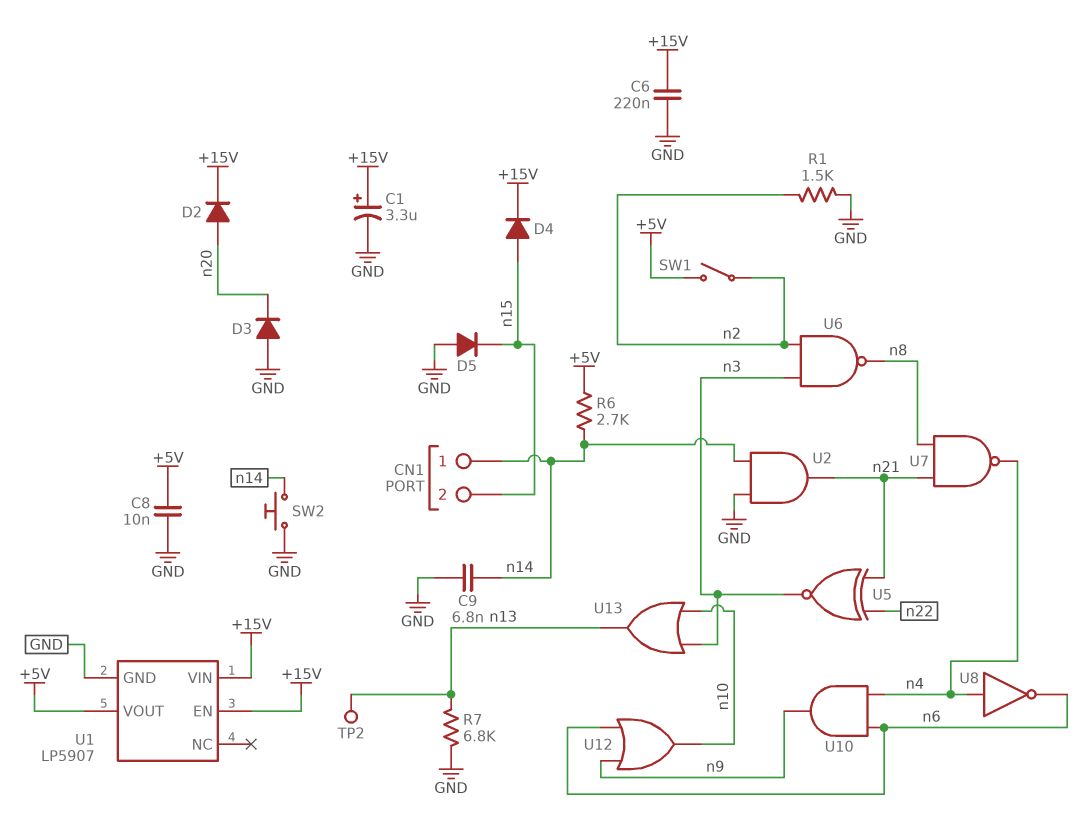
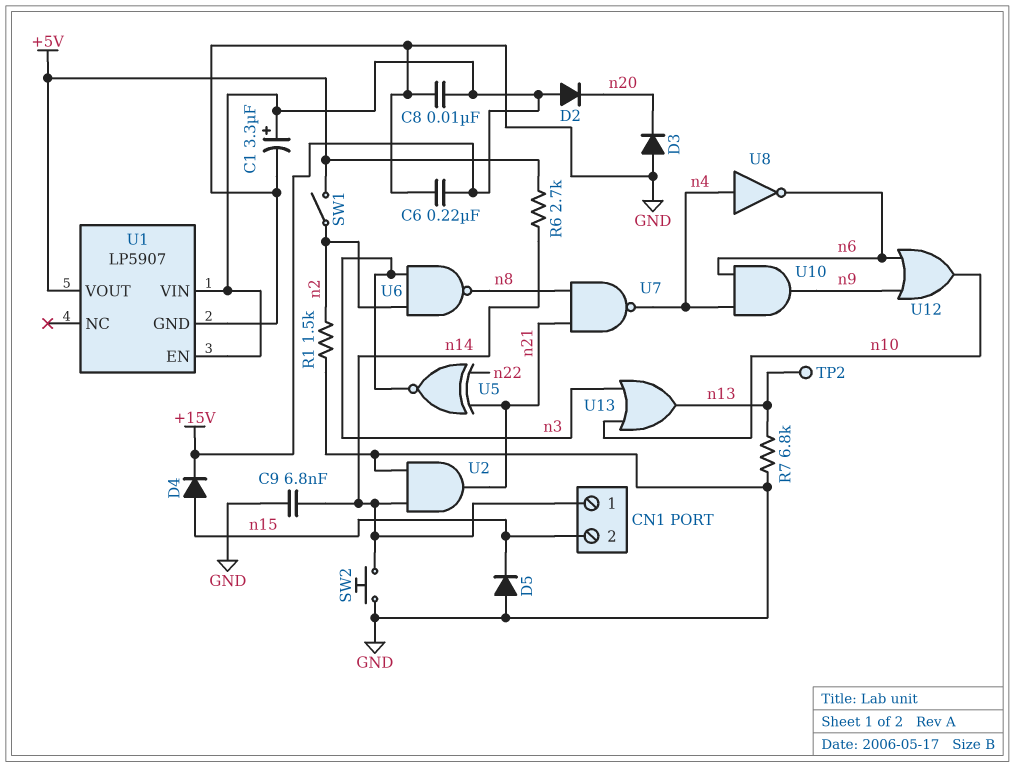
C8: 10nF (+5V, GND) -> 10nF (+15V, GND)
D2: diode (A n20, K +15V) -> diode (A +15V, K n20)

